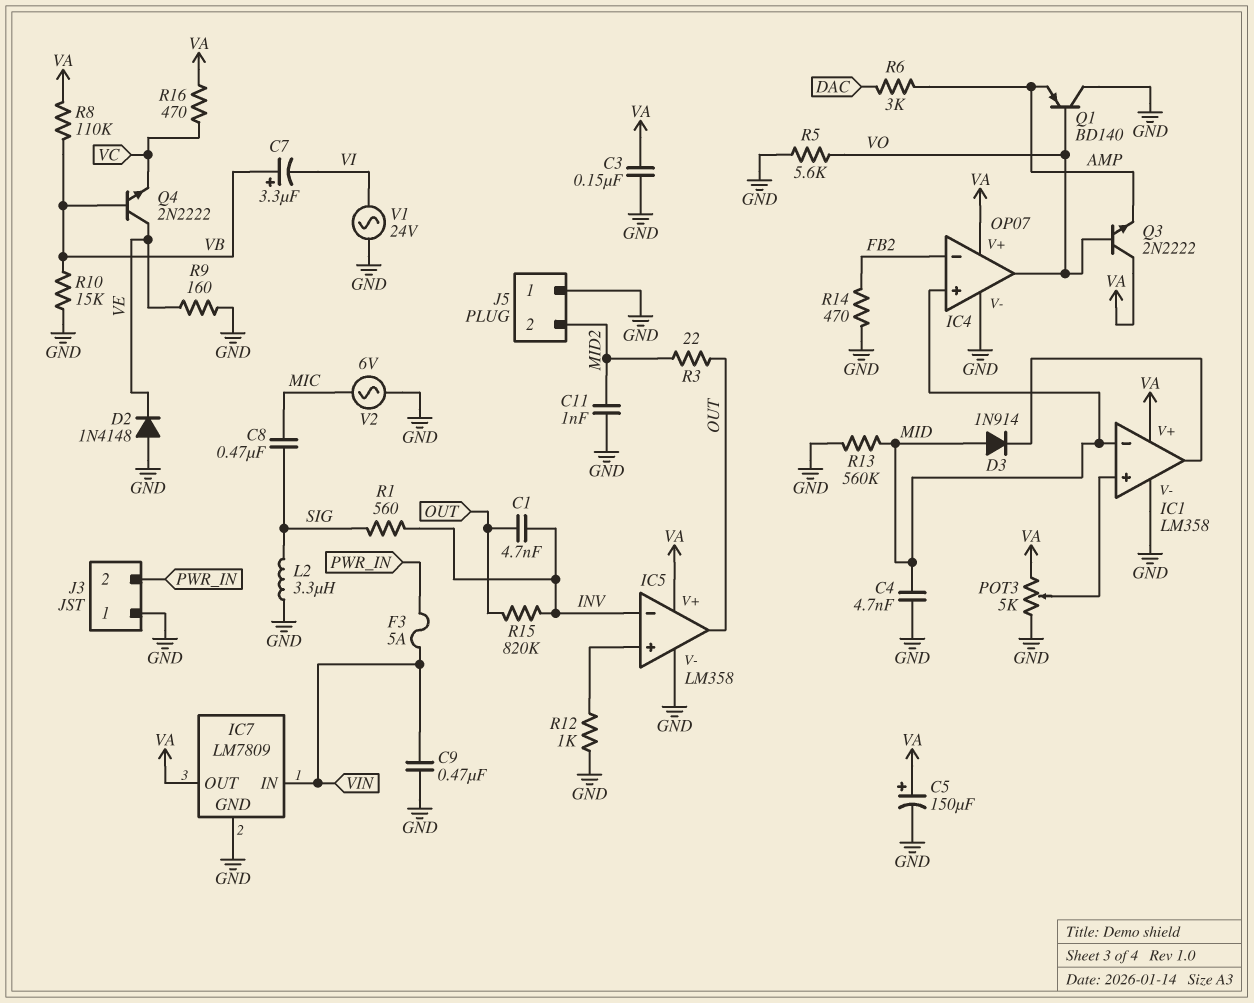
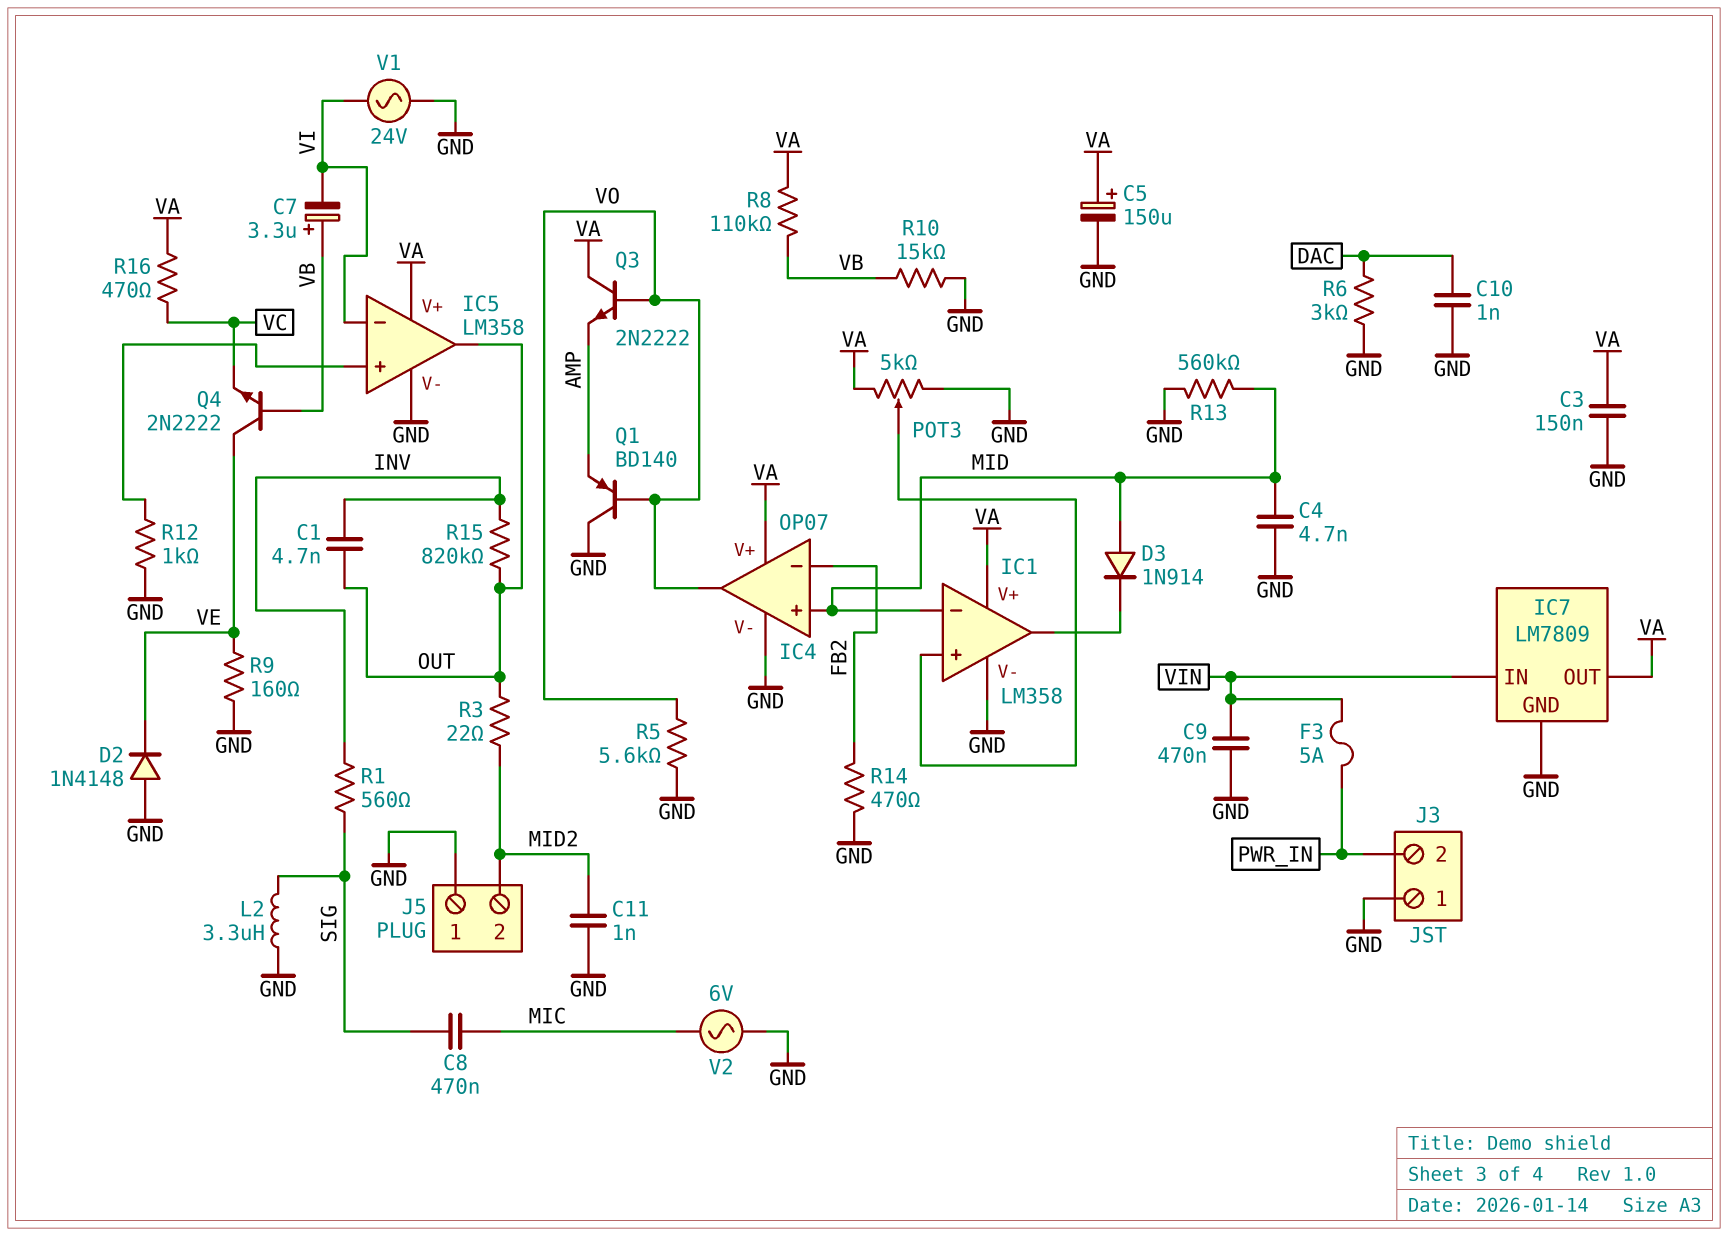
C10: none -> 1nF (DAC, GND)
IC5 pin in-: INV -> VI
R6: 3k (AMP, DAC) -> 3k (DAC, GND)

